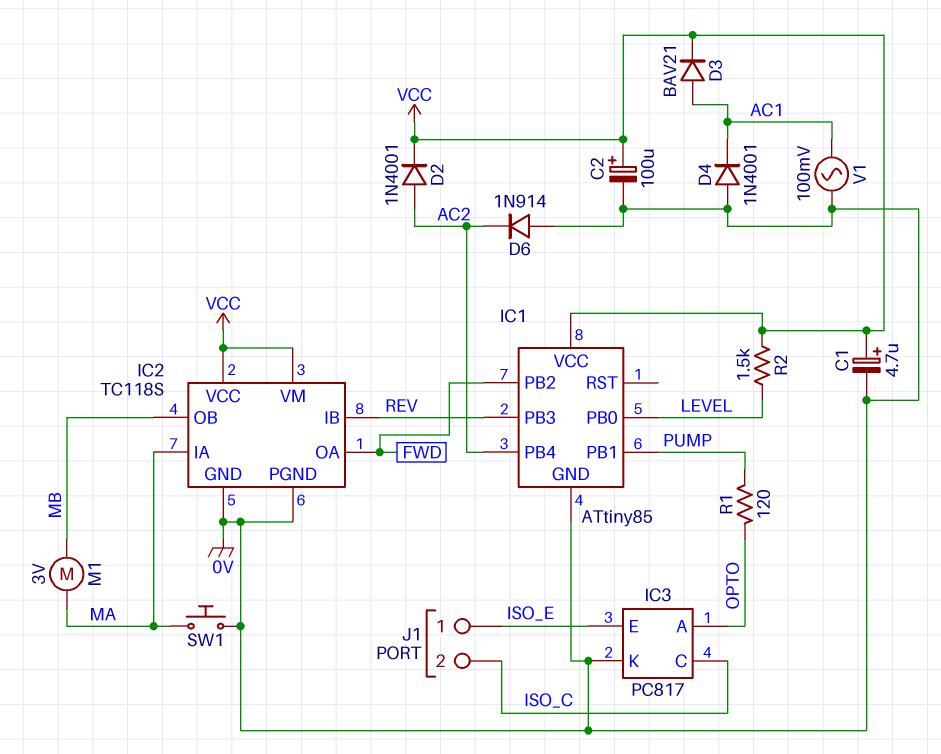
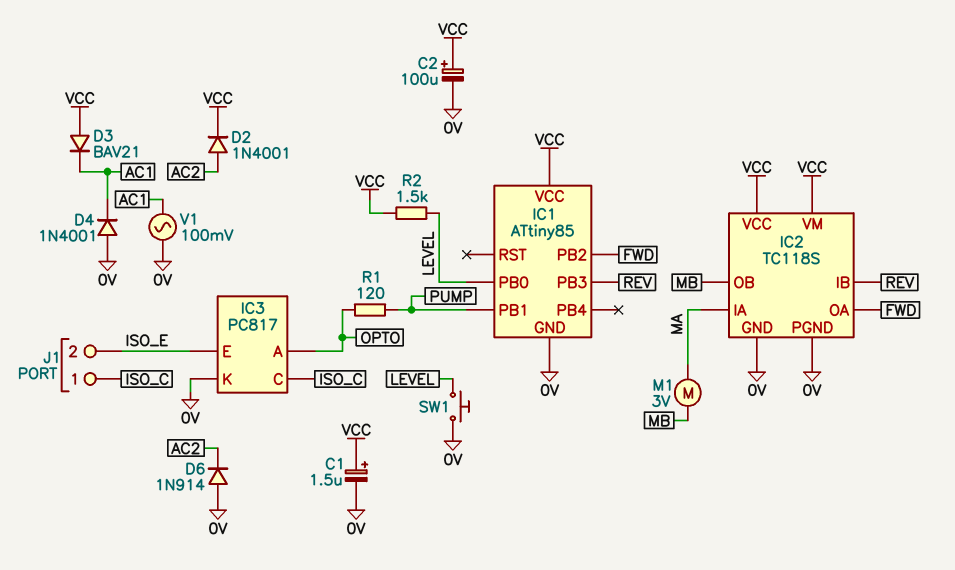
C1: 4.7uF (plus VCC, minus 0V) -> 1.5uF (plus VCC, minus 0V)
D3: diode BAV21 (A AC1, K VCC) -> diode BAV21 (A VCC, K AC1)
IC1 pin PB4: AC2 -> none
J1 pin 1: ISO_E -> ISO_C
J1 pin 2: ISO_C -> ISO_E
SW1: button (0V, MA) -> button (0V, LEVEL)

